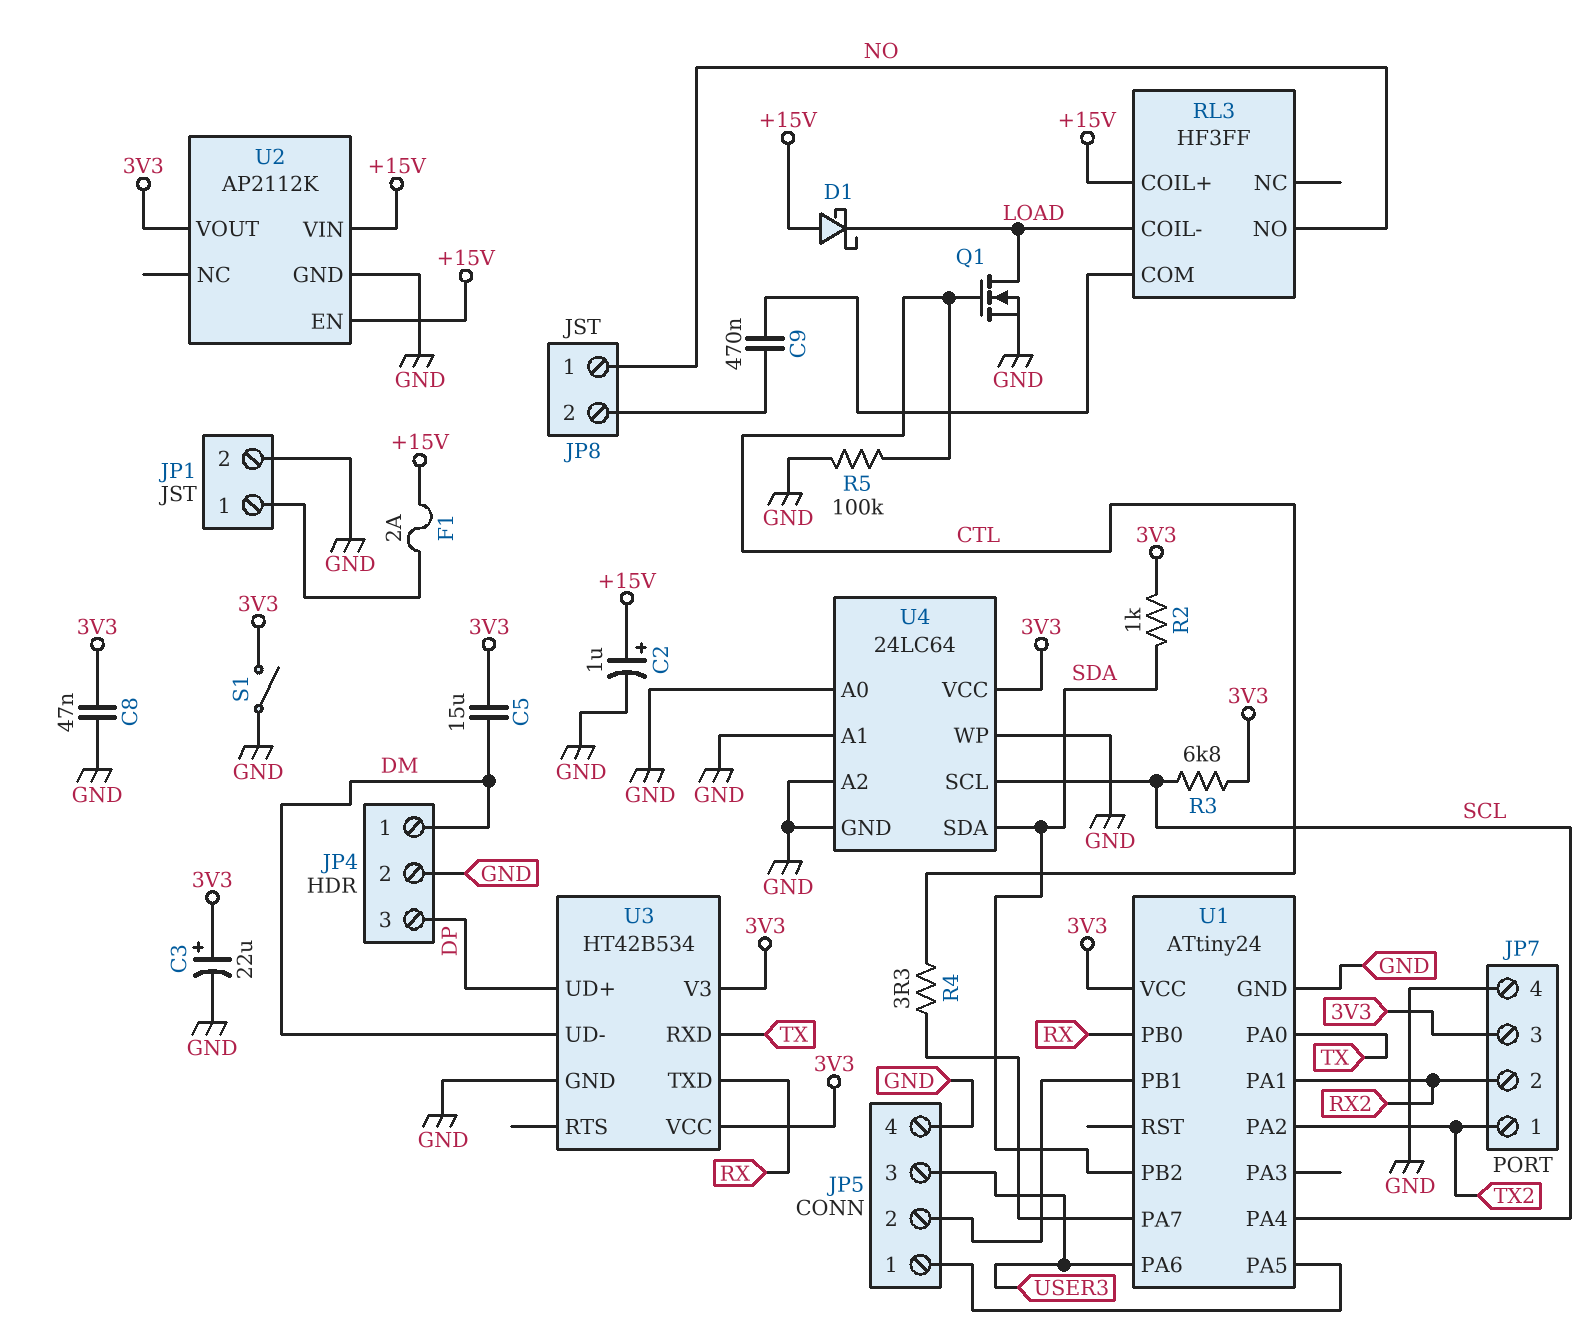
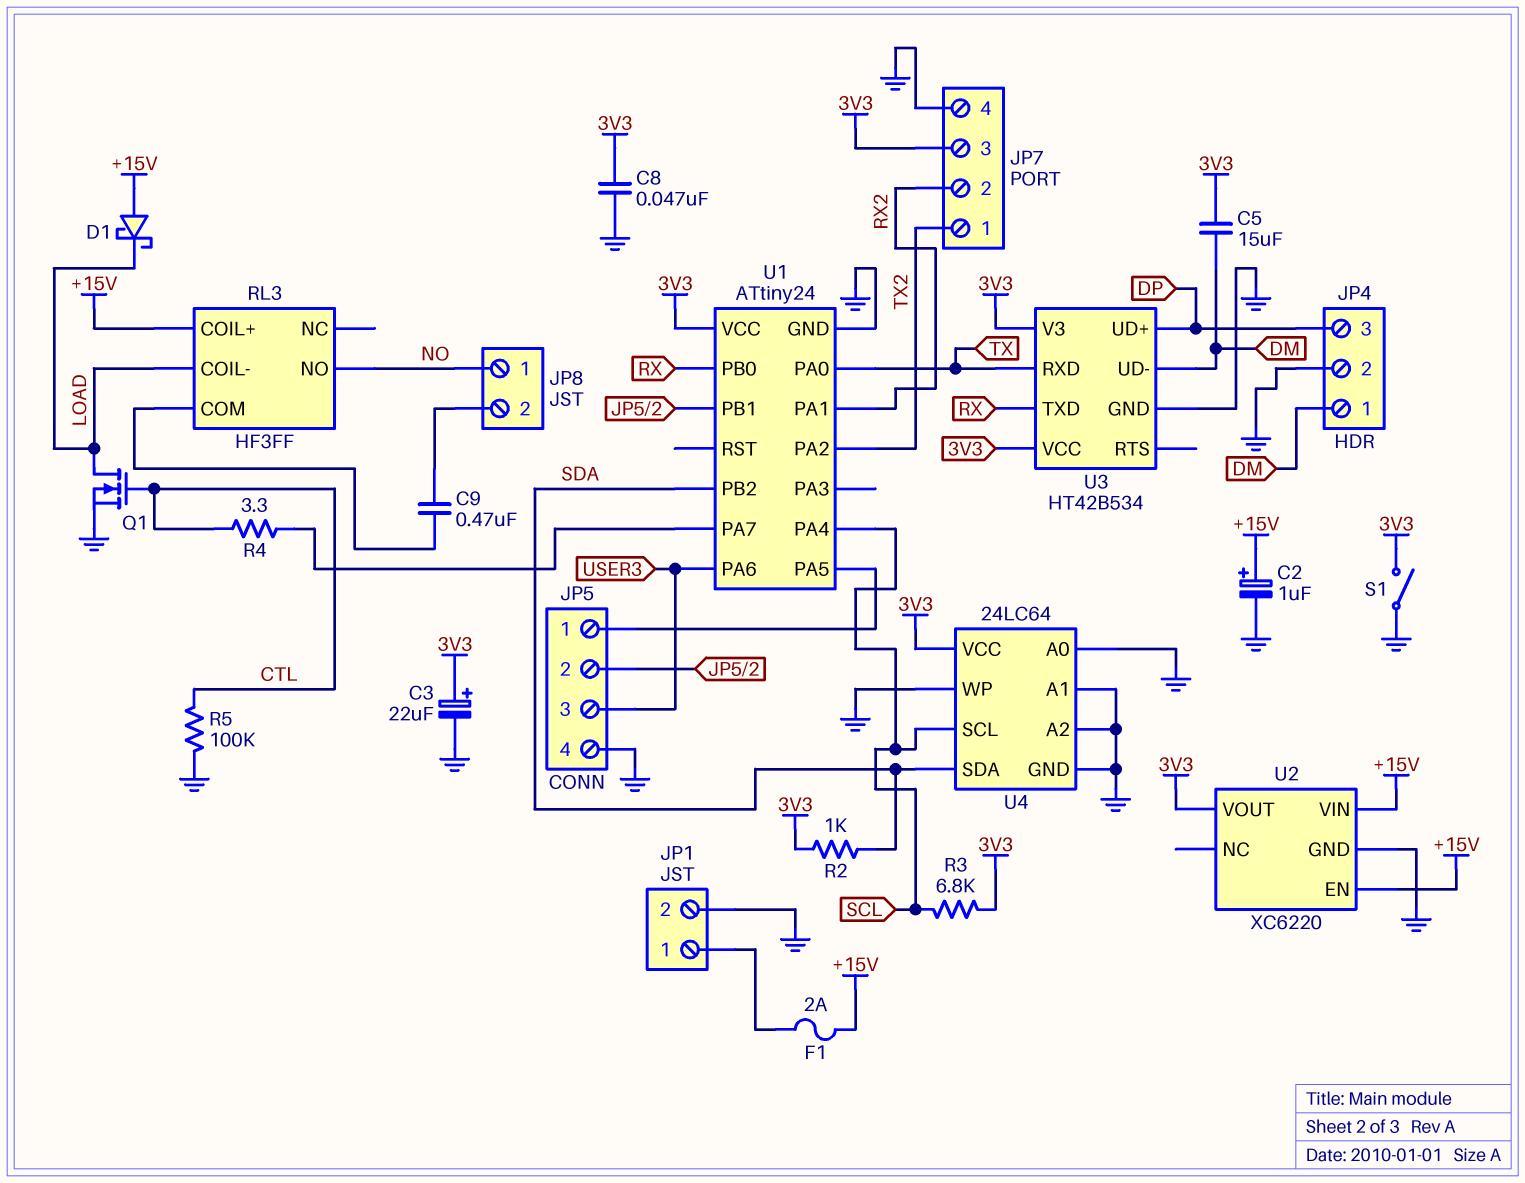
U2: AP2112K -> XC6220

